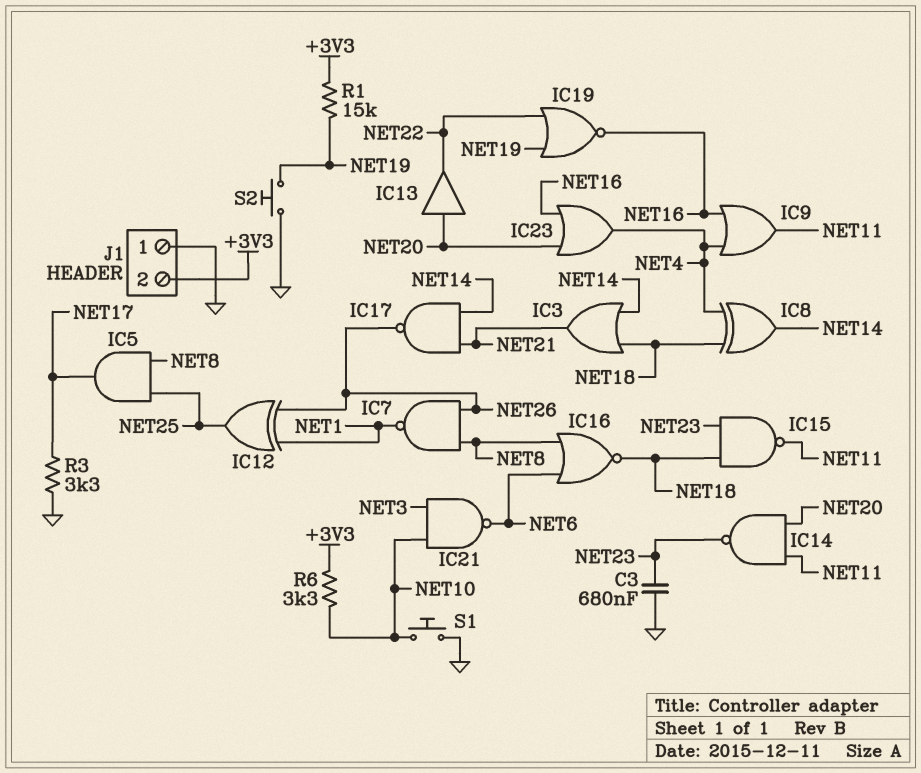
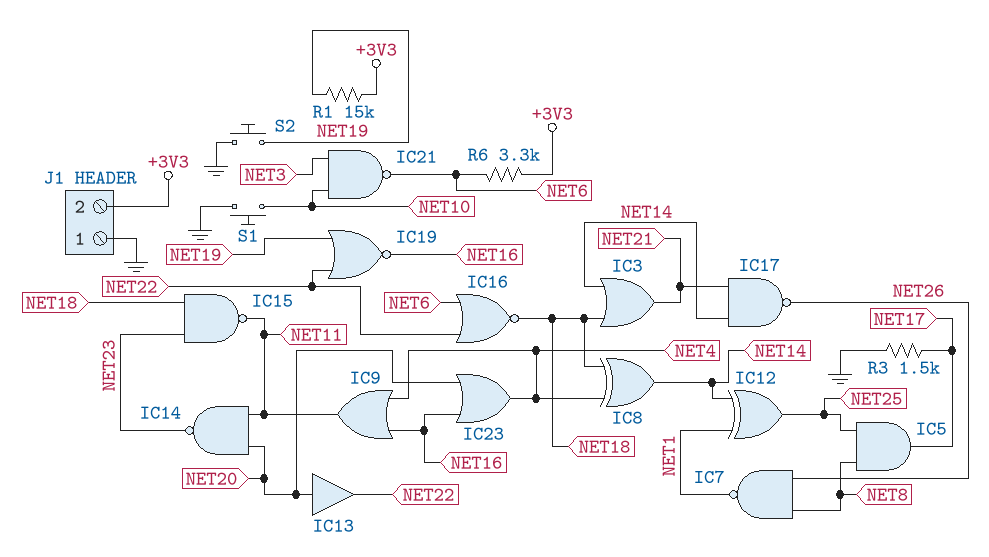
C3: 680nF (GND, NET23) -> none
IC12: XOR (in NET1, in NET26, out NET25) -> XOR (in NET1, in NET14, out NET25)
IC16: NOR (in NET6, in NET8, out NET18) -> NOR (in NET6, in NET22, out NET18)
R3: 3.3k (GND, NET17) -> 1.5k (GND, NET17)
R6: 3.3k (+3V3, NET10) -> 3.3k (+3V3, NET6)

